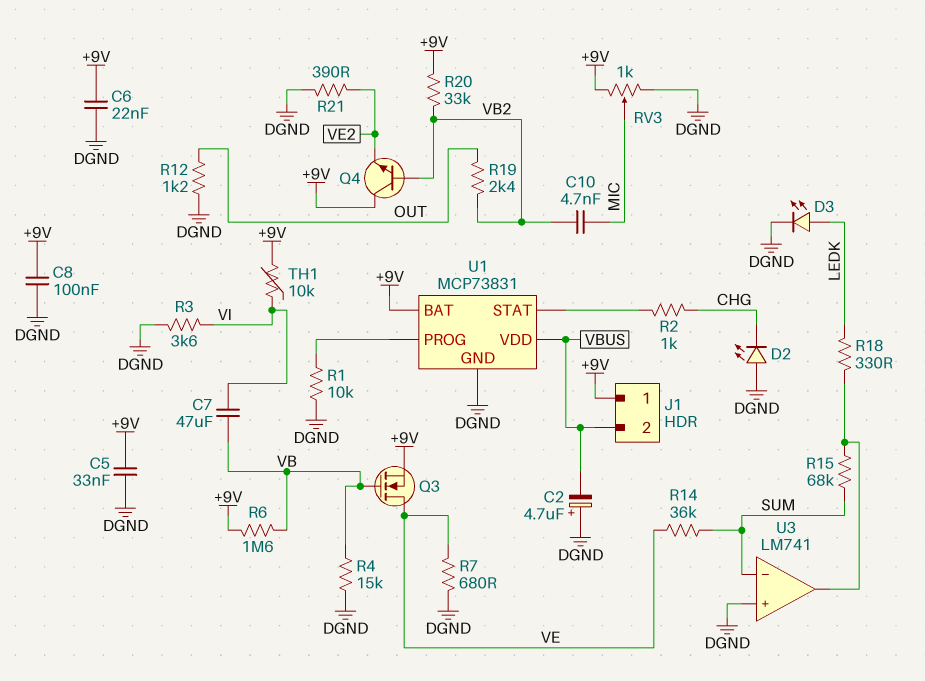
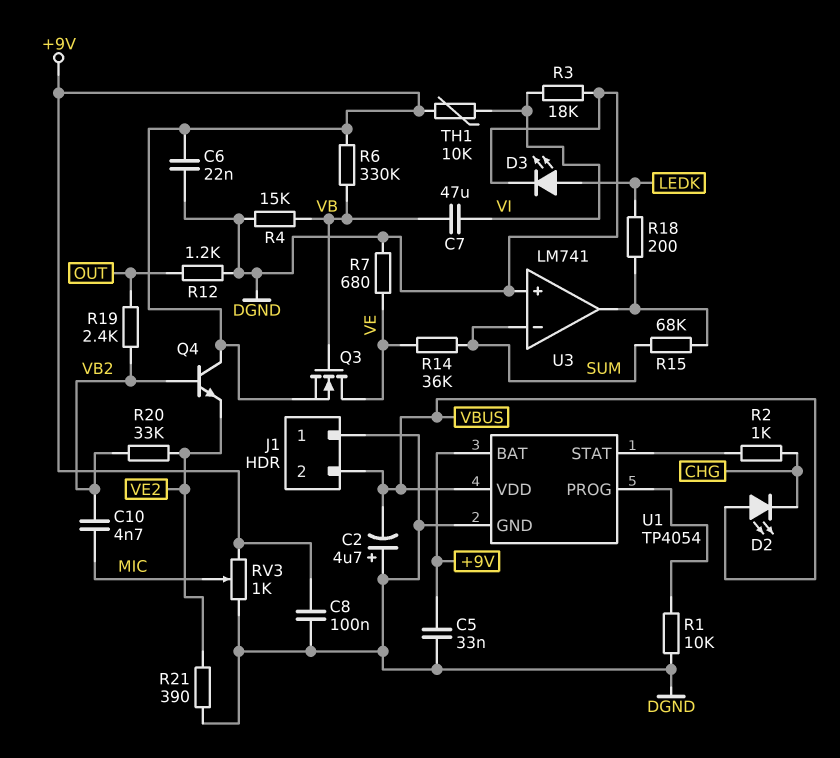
D2: LED (A DGND, K CHG) -> LED (A VBUS, K CHG)
J1 pin 1: +9V -> DGND
R3: 3.6k (DGND, VI) -> 18k (DGND, VI)
R6: 1.6M (+9V, VB) -> 330k (+9V, VB)
R18: 330 (LEDK, U3/out) -> 200 (LEDK, U3/out)
R20: 33k (+9V, VB2) -> 33k (VB2, VE2)
U1: MCP73831 -> TP4054

